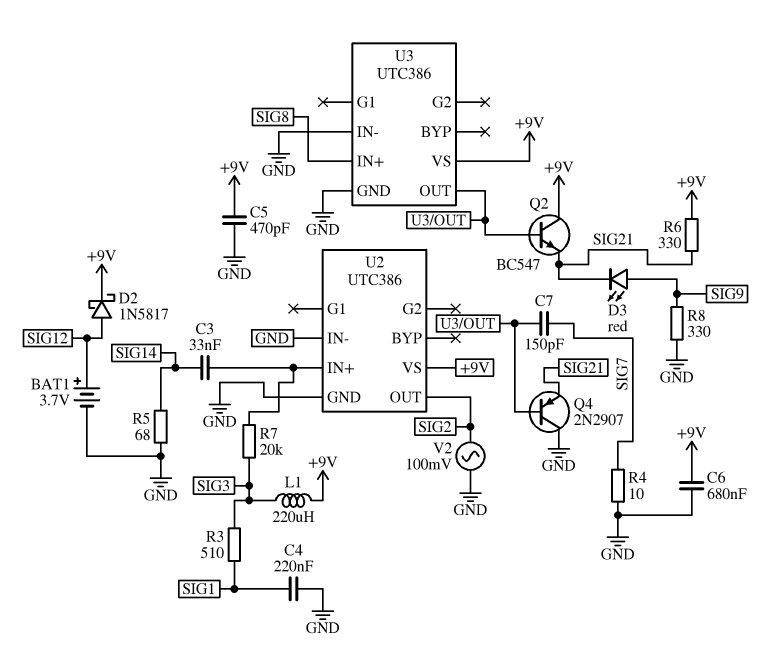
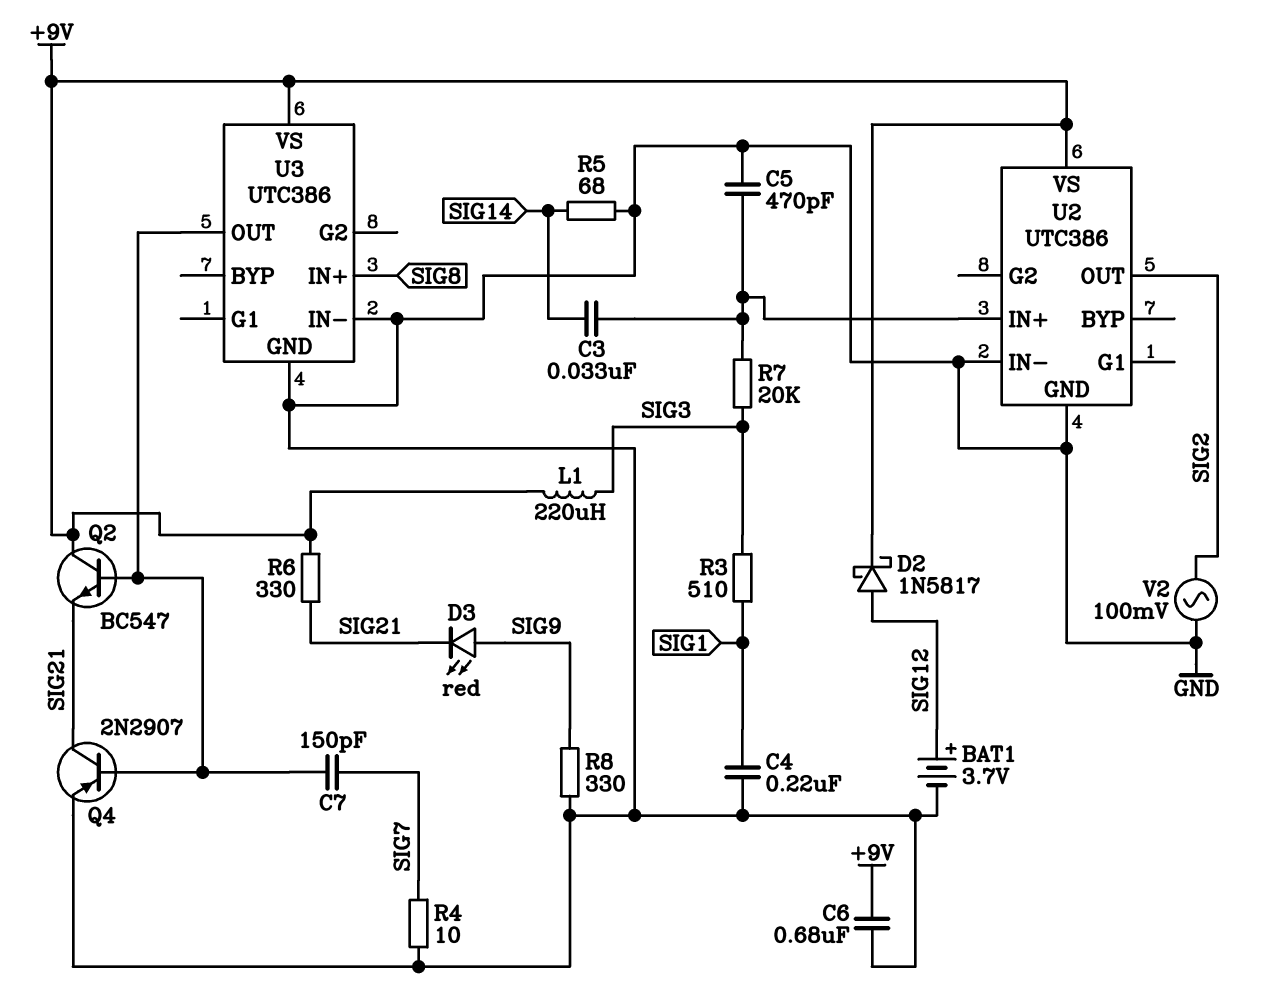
C5: 470pF (+9V, GND) -> 470pF (GND, U2/IN+)
Q4: PNP 2N2907 (B U3/OUT, C GND, E SIG21) -> PNP 2N2907 (B U3/OUT, C SIG21, E GND)

